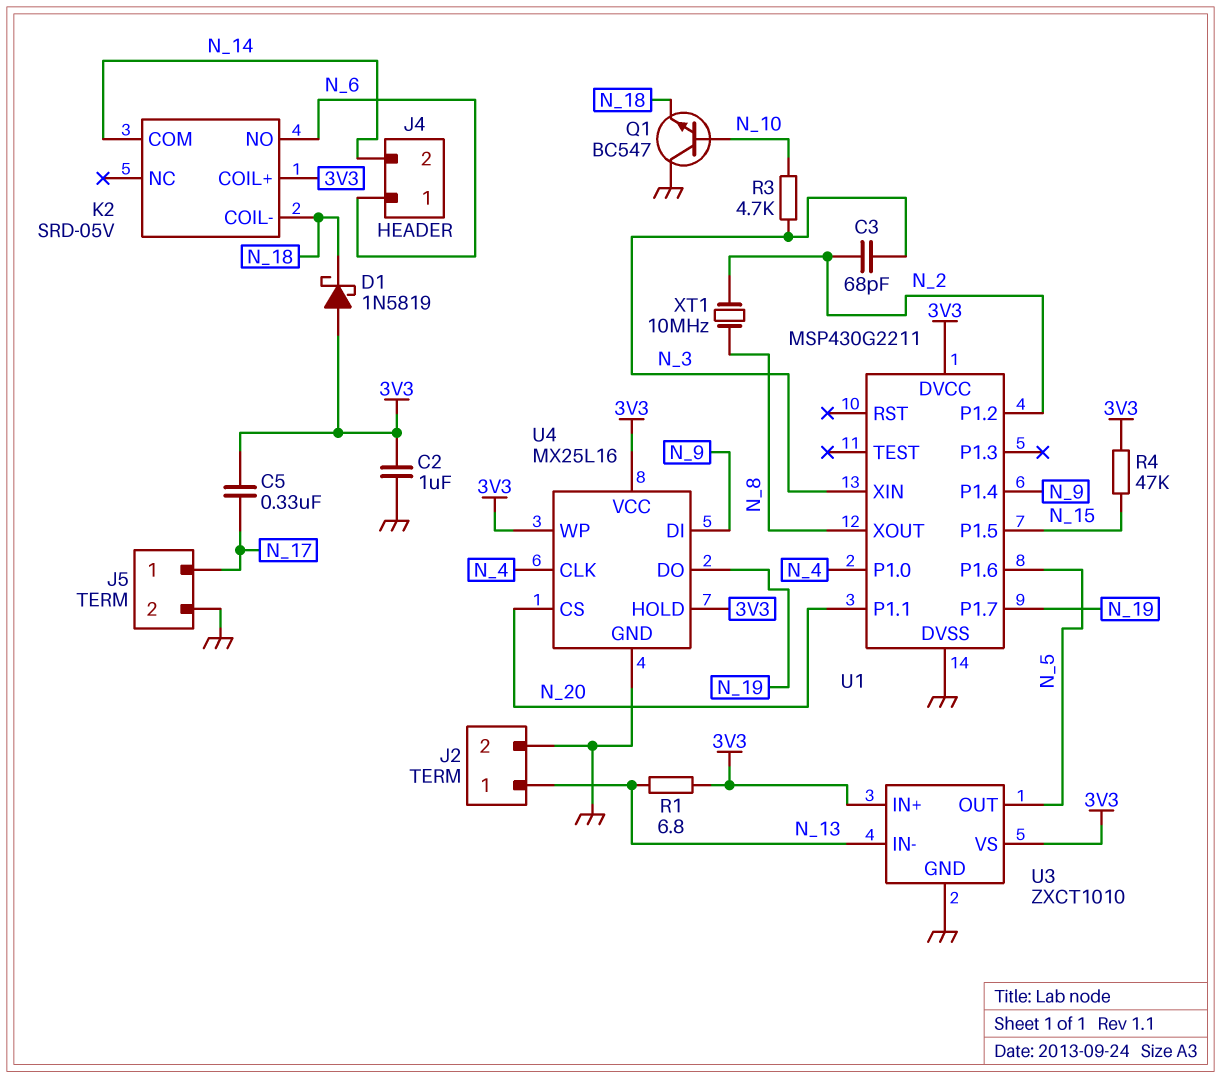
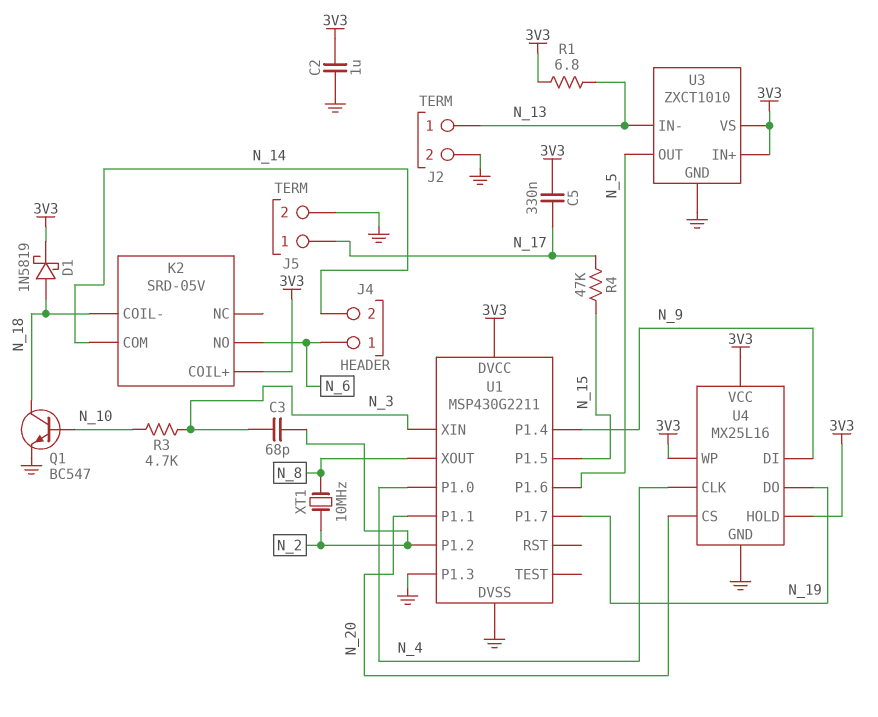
D1: schottky 1N5819 (A 3V3, K N_18) -> schottky 1N5819 (A N_18, K 3V3)
Q1: NPN BC547 (B N_10, C GND, E N_18) -> NPN BC547 (B N_10, C N_18, E GND)
R4: 47k (3V3, N_15) -> 47k (N_15, N_17)
U1 pin P1.3: none -> GND

